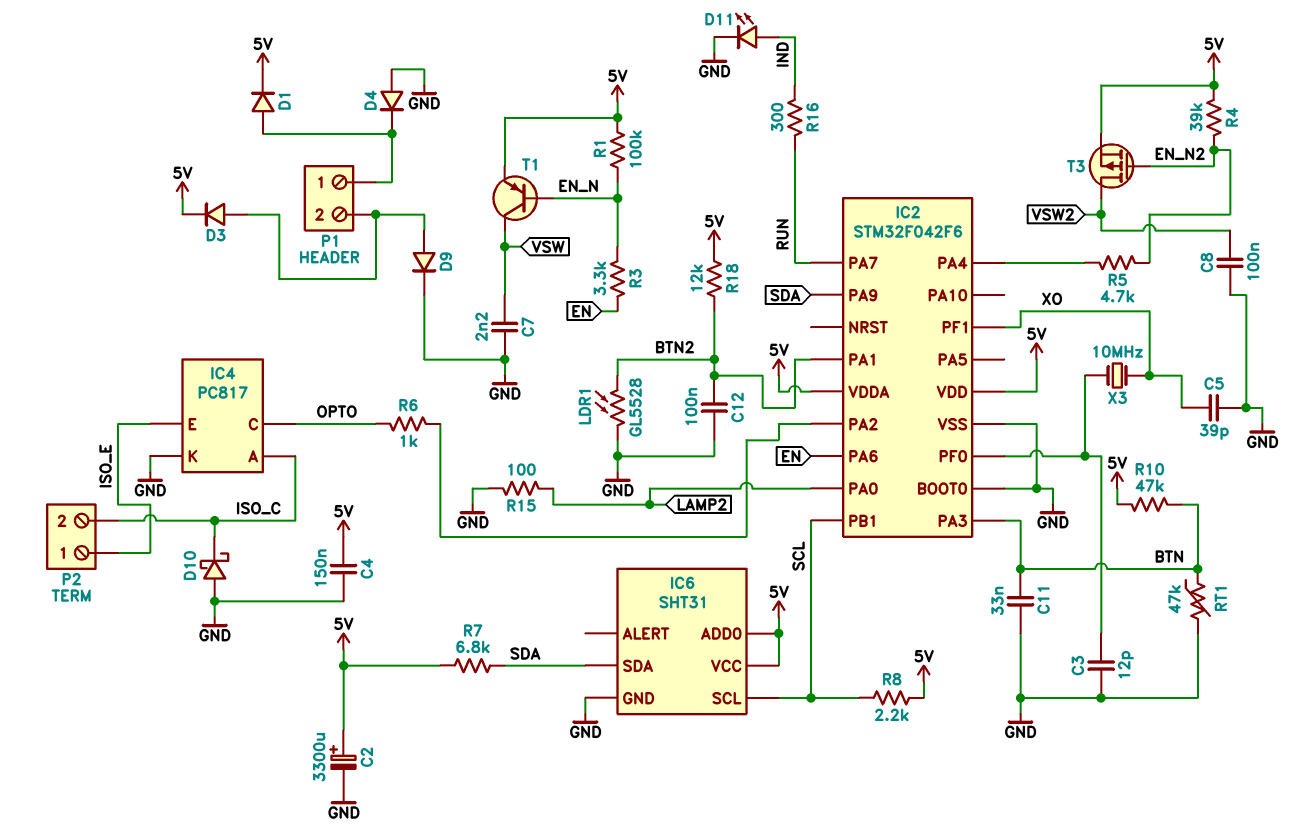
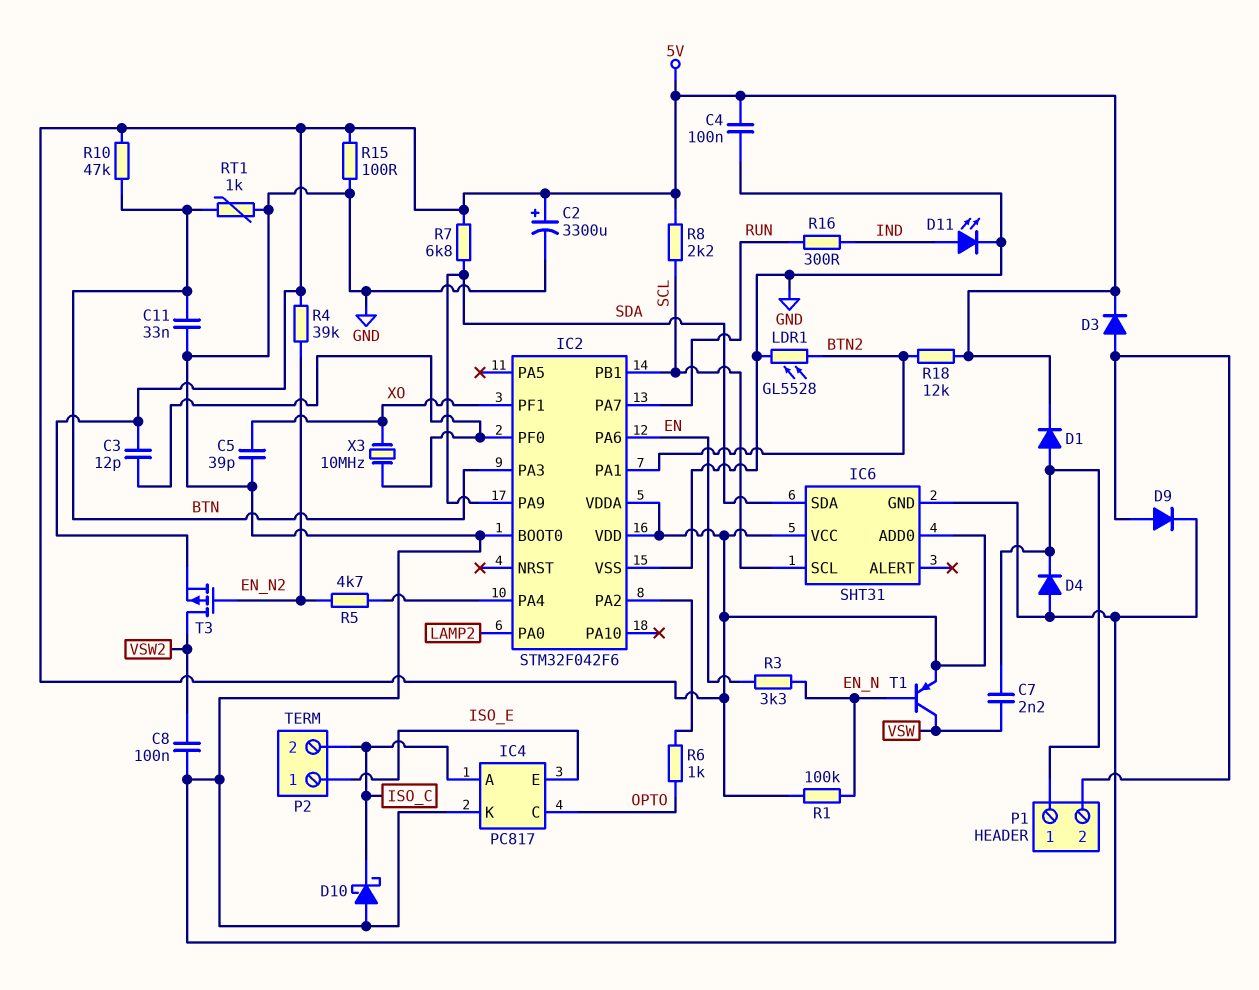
C3: 12pF (GND, IC2/PF0) -> 12pF (5V, IC2/PF0)
C4: 150nF (5V, GND) -> 100nF (5V, GND)
C7: 2.2nF (GND, VSW) -> 2.2nF (P1/1, VSW)
C12: 100nF (BTN2, GND) -> none
R15: 100 (GND, LAMP2) -> 100 (5V, GND)
RT1: 47k (BTN, GND) -> 1k (BTN, GND)

